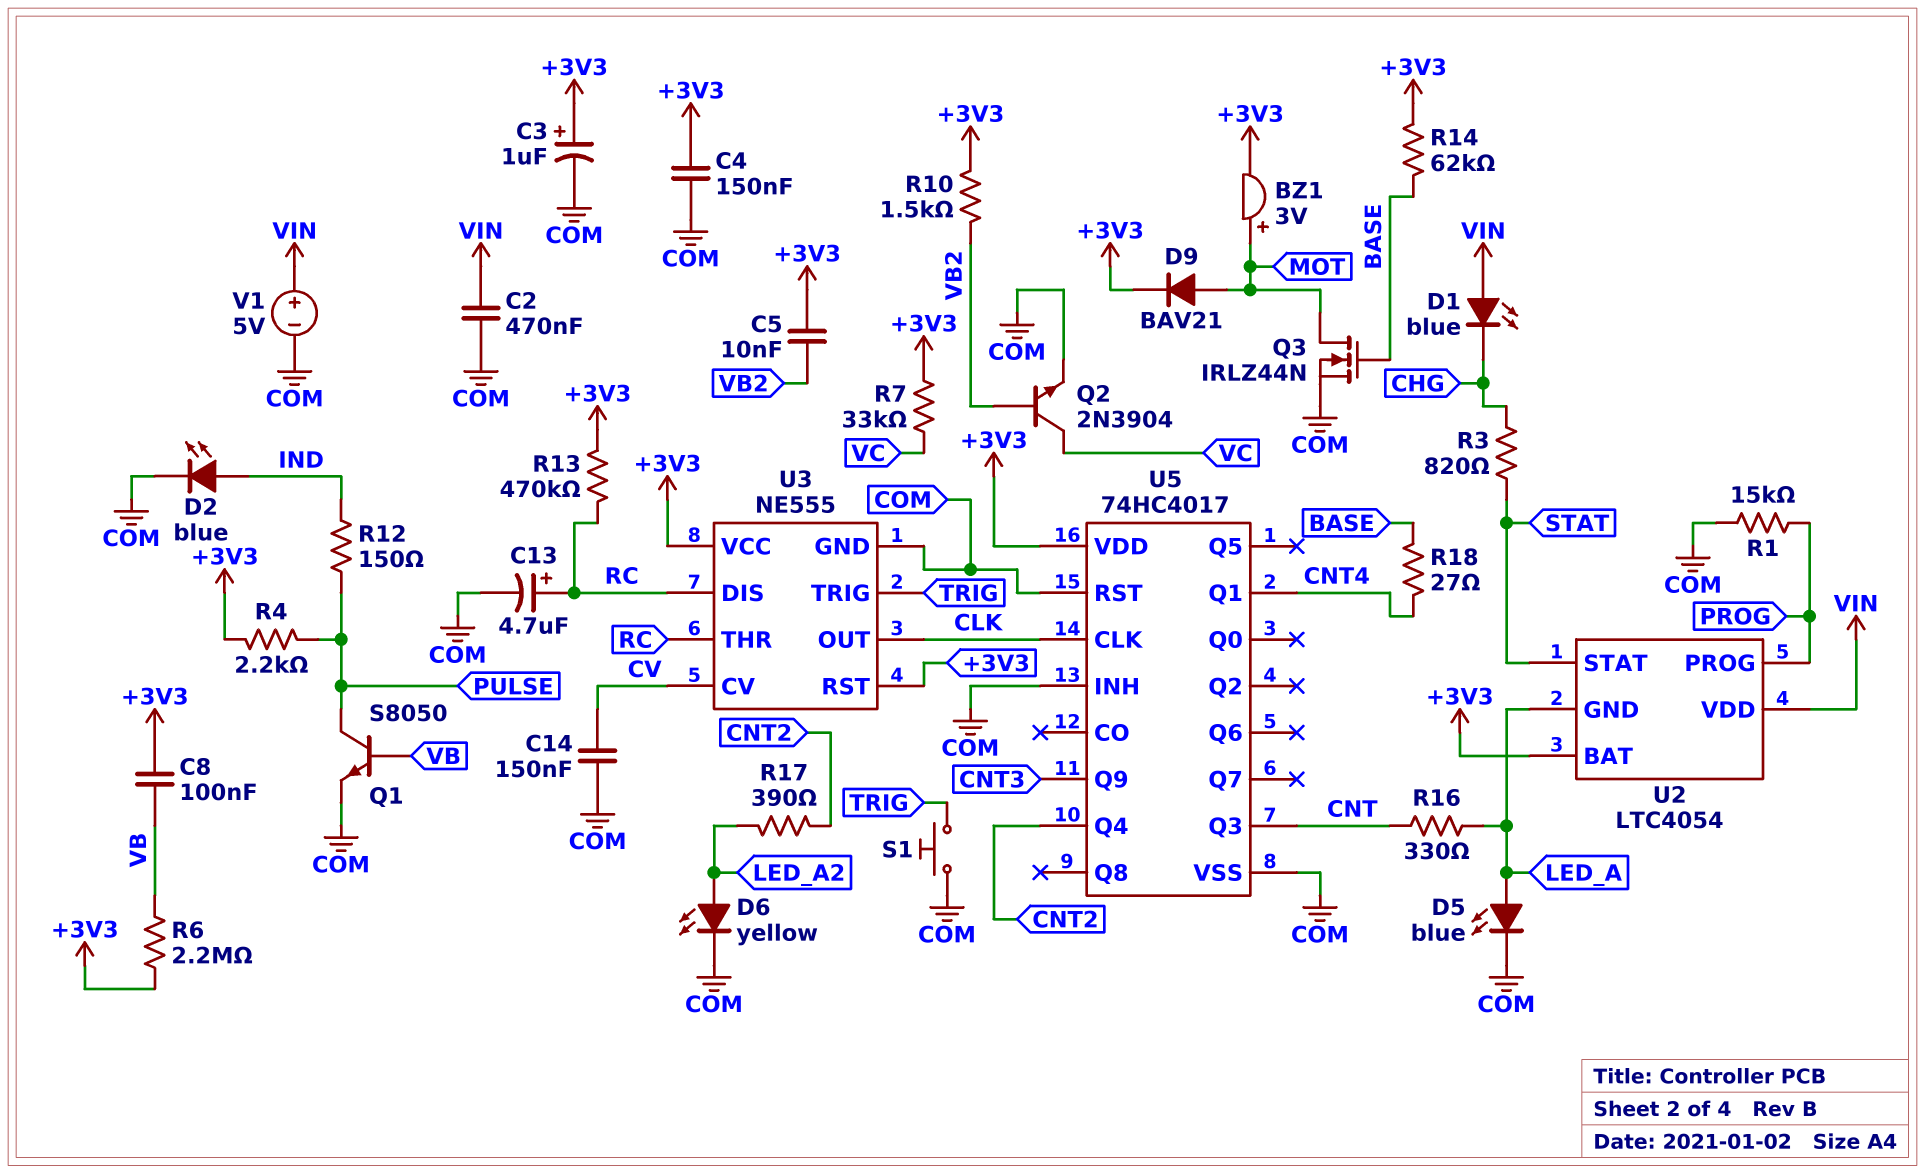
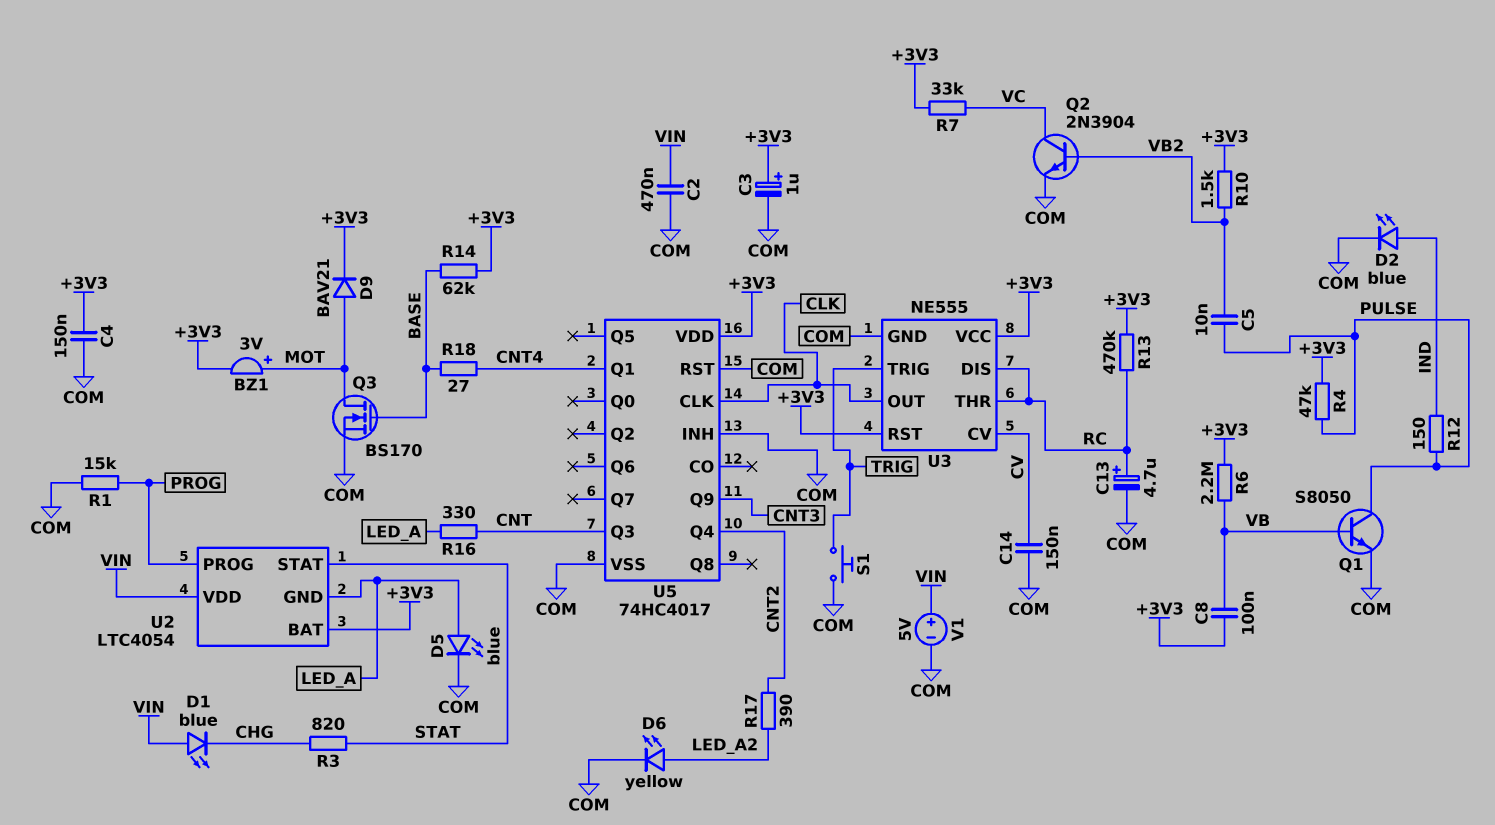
C5: 10nF (+3V3, VB2) -> 10nF (PULSE, VB2)
Q3: NMOS IRLZ44N (G BASE, D MOT, S COM) -> NMOS BS170 (G BASE, D MOT, S COM)
R4: 2.2k (+3V3, PULSE) -> 47k (+3V3, PULSE)

